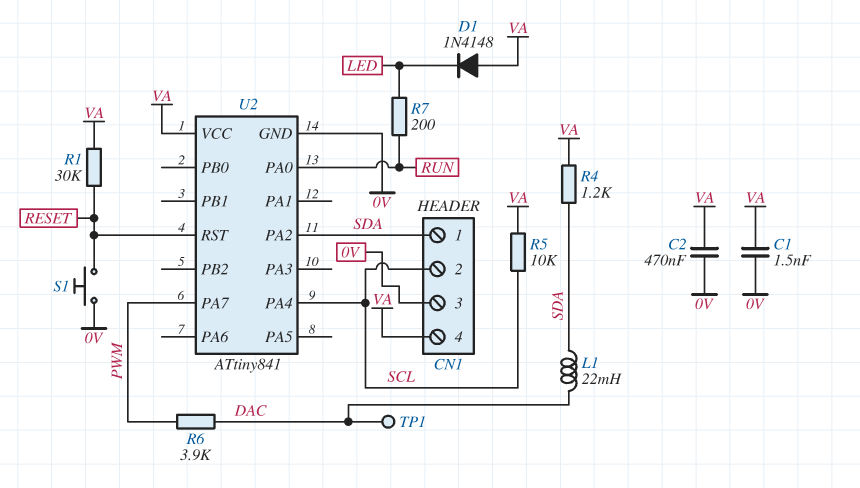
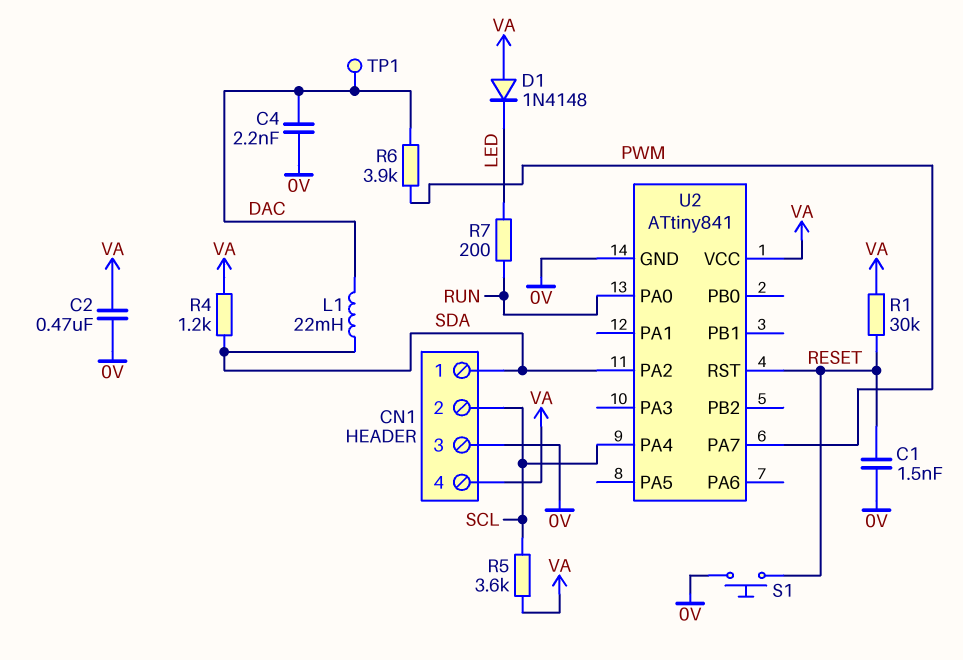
C1: 1.5nF (0V, VA) -> 1.5nF (0V, RESET)
C4: none -> 2.2nF (0V, DAC)
R5: 10k (SCL, VA) -> 3.6k (SCL, VA)

